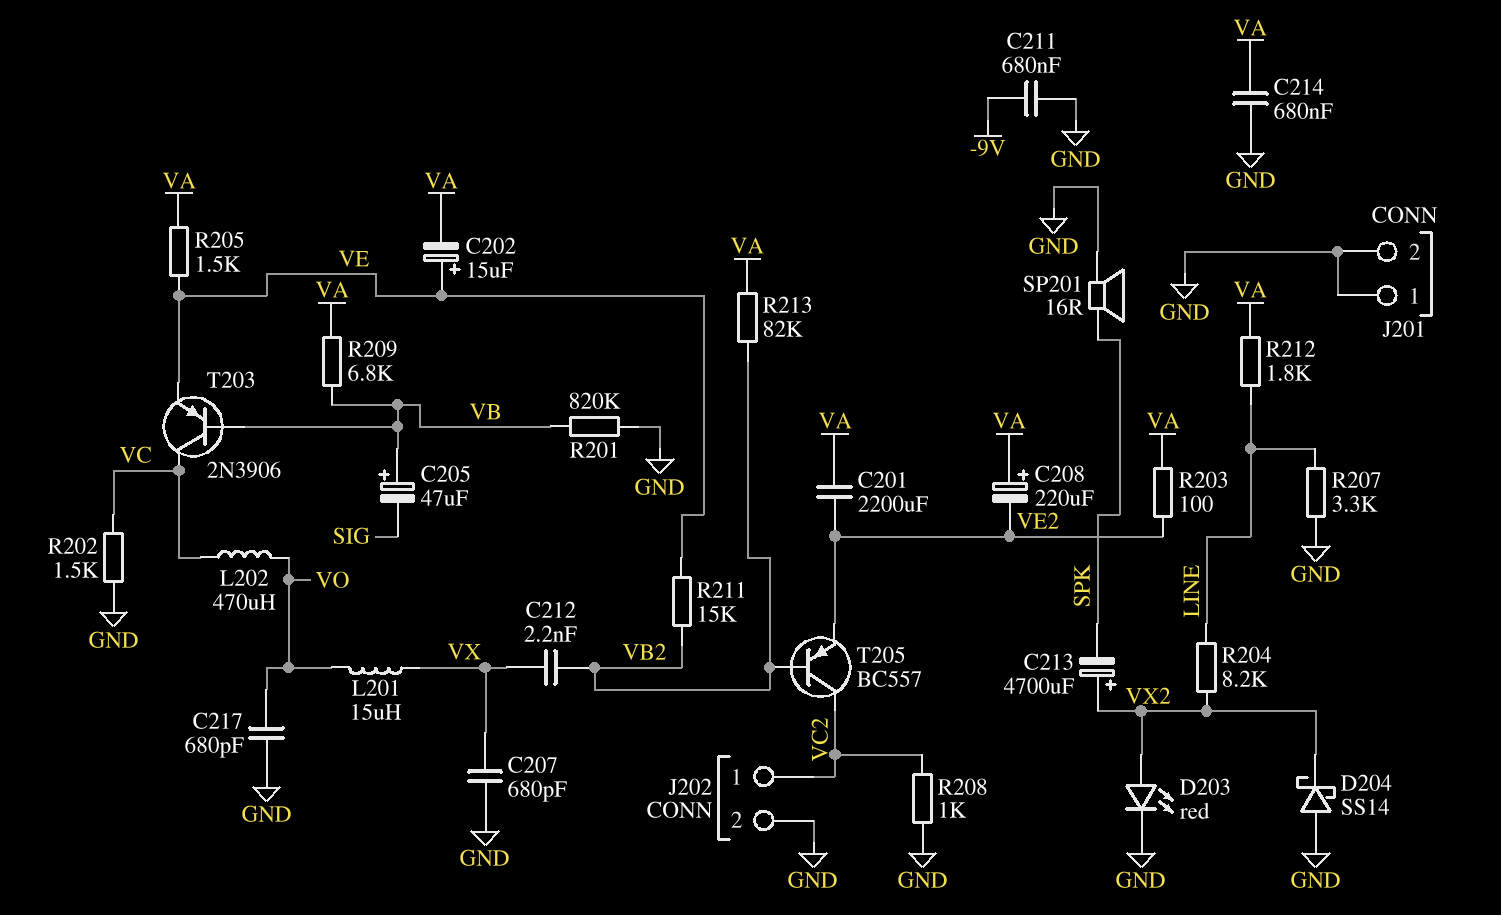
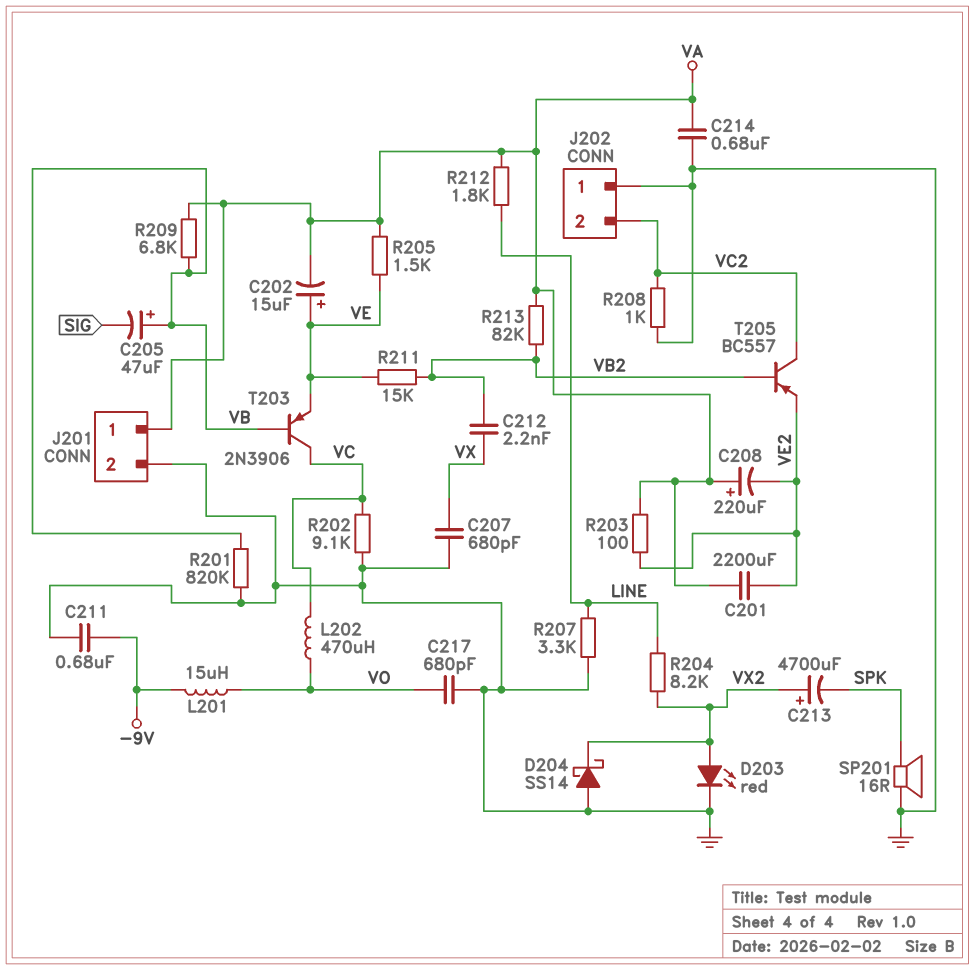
J201 pin 1: GND -> VA
J202 pin 1: VC2 -> GND
J202 pin 2: GND -> VC2
L201: 15uH (VO, VX) -> 15uH (-9V, VO)
R202: 1.5k (GND, VC) -> 9.1k (GND, VC)

